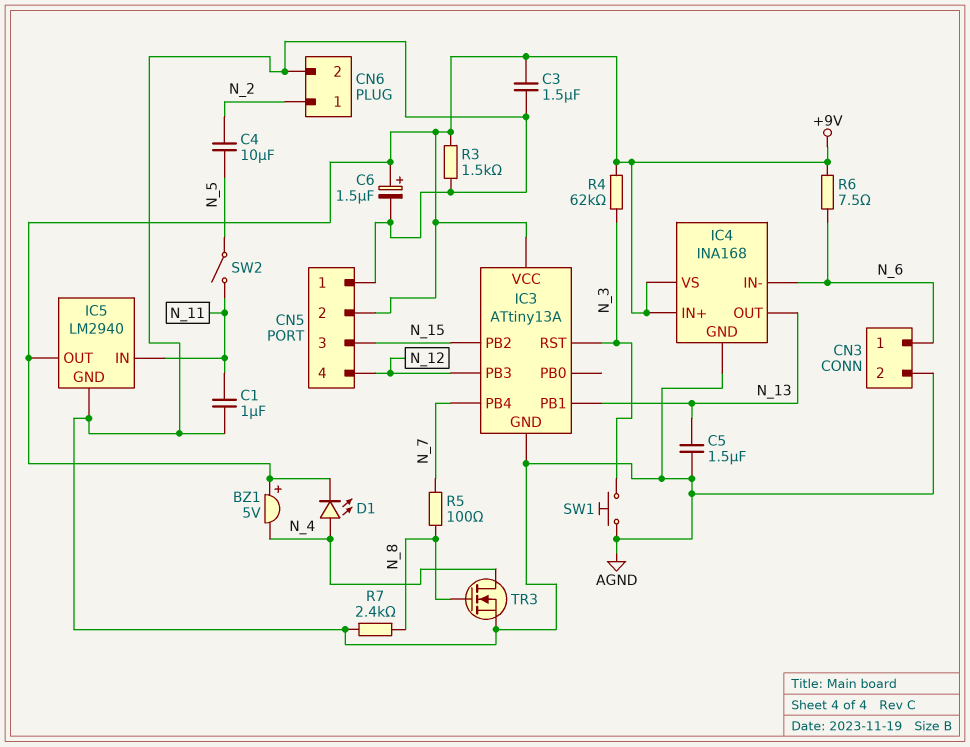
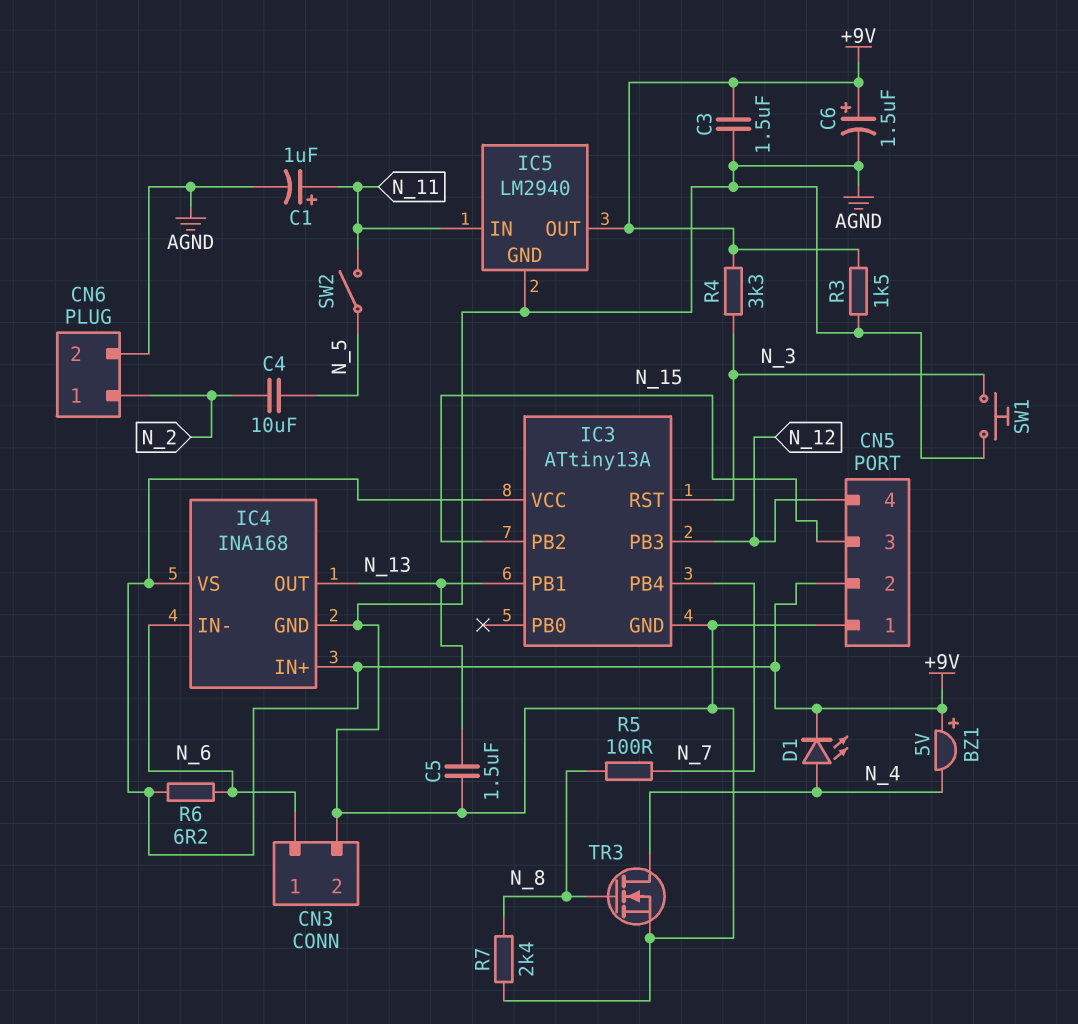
C1: 1uF (AGND, N_11) -> 1uF (plus N_11, minus AGND)
R4: 62k (+9V, N_3) -> 3.3k (+9V, N_3)
R6: 7.5 (+9V, N_6) -> 6.2 (+9V, N_6)

